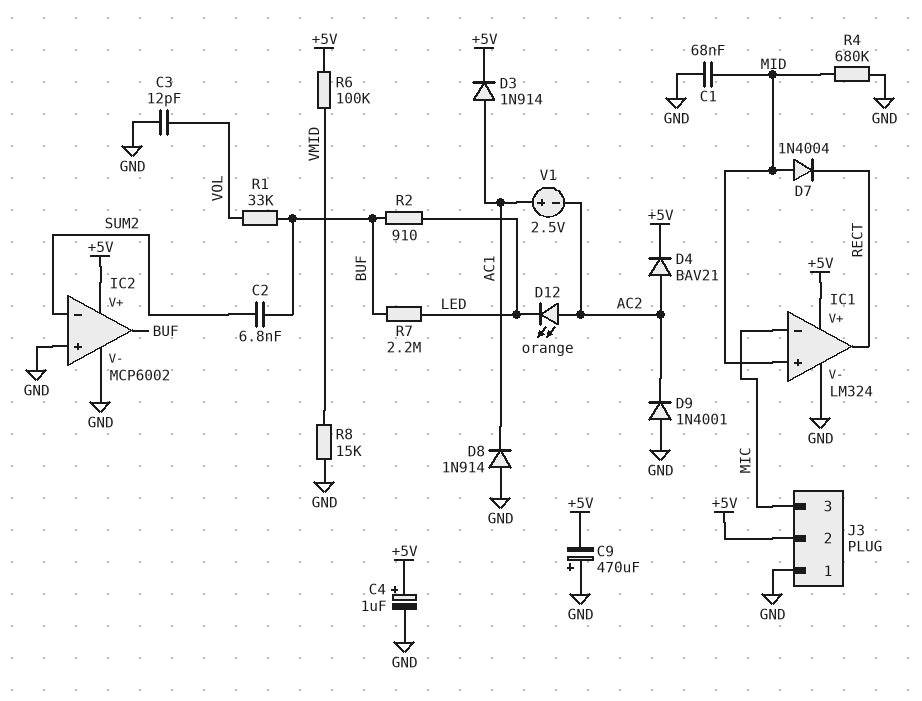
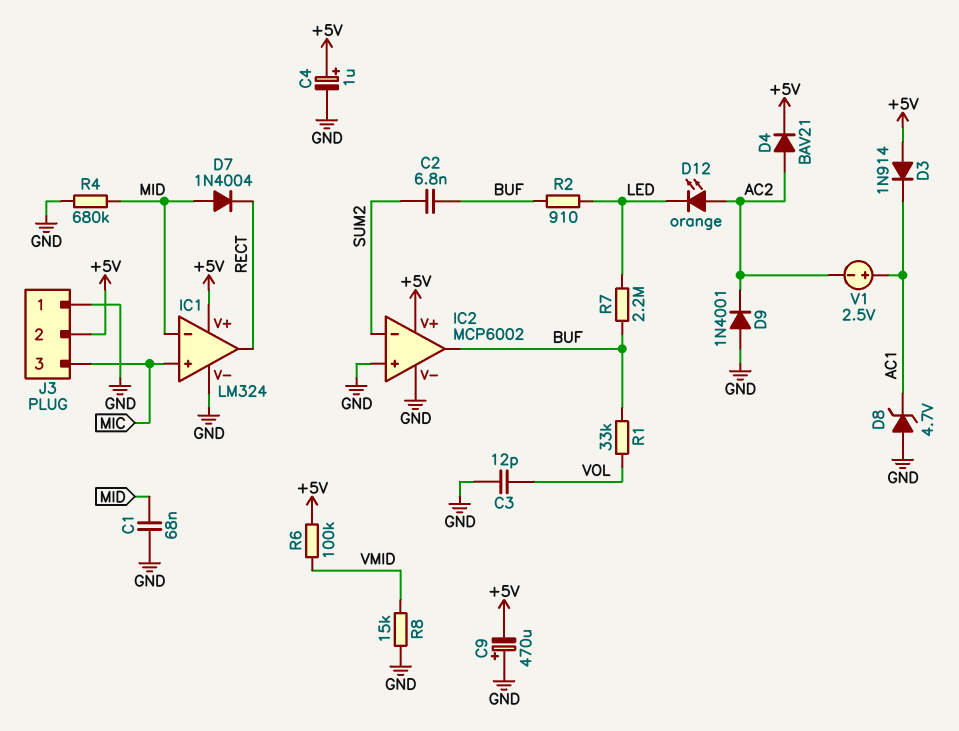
D3: diode 1N914 (A AC1, K +5V) -> diode 1N914 (A +5V, K AC1)
D8: diode 1N914 (A GND, K AC1) -> zener 4.7V (A GND, K AC1)
IC1 pin in+: MID -> MIC
IC1 pin in-: MIC -> MID

